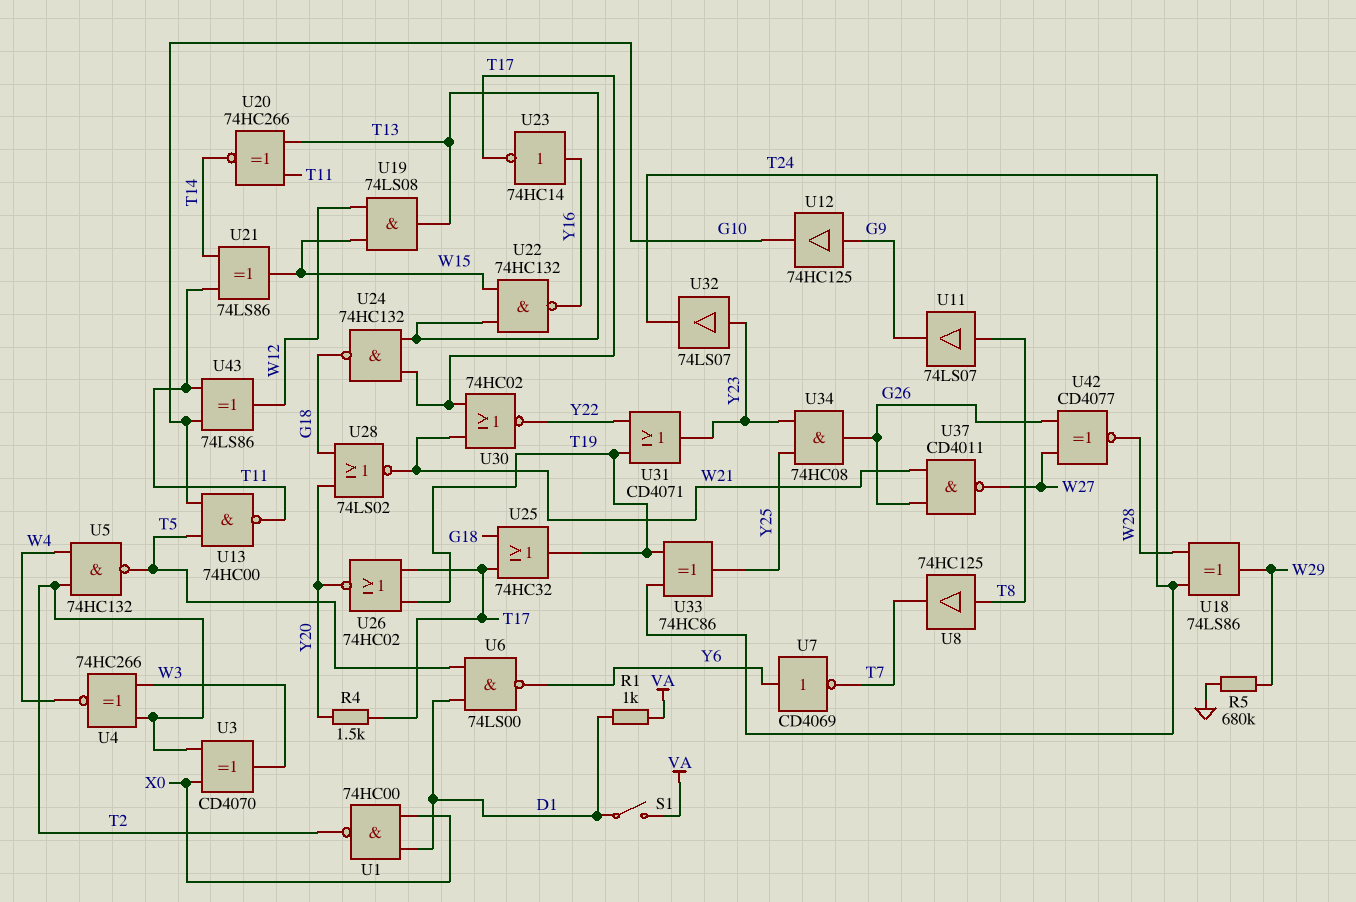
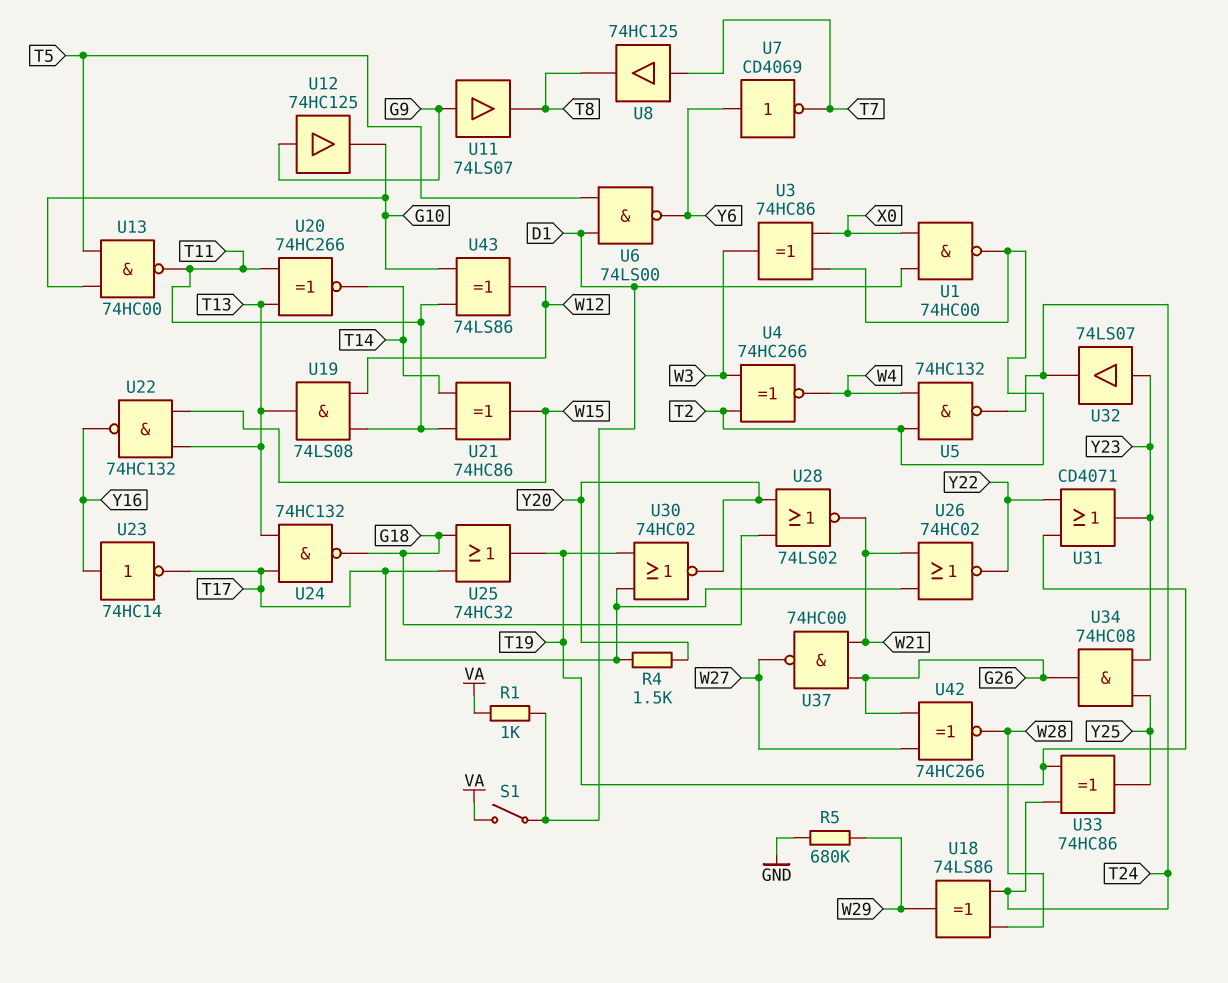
U3: XOR CD4070 (in T2, in X0, out W3) -> XOR 74HC86 (in T2, in X0, out W3)
U5: NAND 74HC132 (in T2, in W4, out T5) -> NAND 74HC132 (in T2, in W4, out T24)
U8: buffer 74HC125 (in T8, out T7) -> buffer 74HC125 (in T7, out T8)
U11: buffer 74LS07 (in T8, out G9) -> buffer 74LS07 (in G9, out T8)
U19: AND 74LS08 (in W12, in W15, out T13) -> AND 74LS08 (in T11, in W12, out T13)
U21: XOR 74LS86 (in T11, in T14, out W15) -> XOR 74HC86 (in T11, in T14, out W15)
U26: NOR 74HC02 (in T17, in T19, out Y20) -> NOR 74HC02 (in T17, in W21, out Y22)
U30: NOR 74HC02 (in T17, in W21, out Y22) -> NOR 74HC02 (in T17, in T19, out Y20)
U37: NAND CD4011 (in G26, in W21, out W27) -> NAND 74HC00 (in G26, in W21, out W27)
U42: XNOR CD4077 (in G26, in W27, out W28) -> XNOR 74HC266 (in G26, in W27, out W28)

